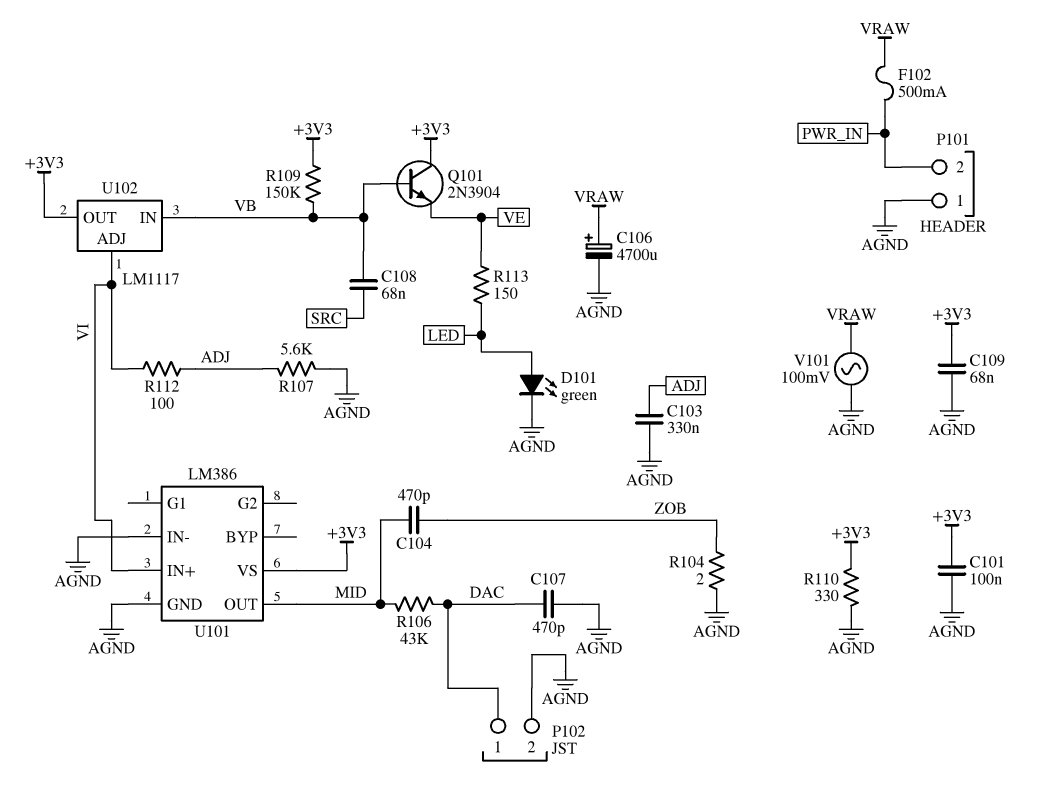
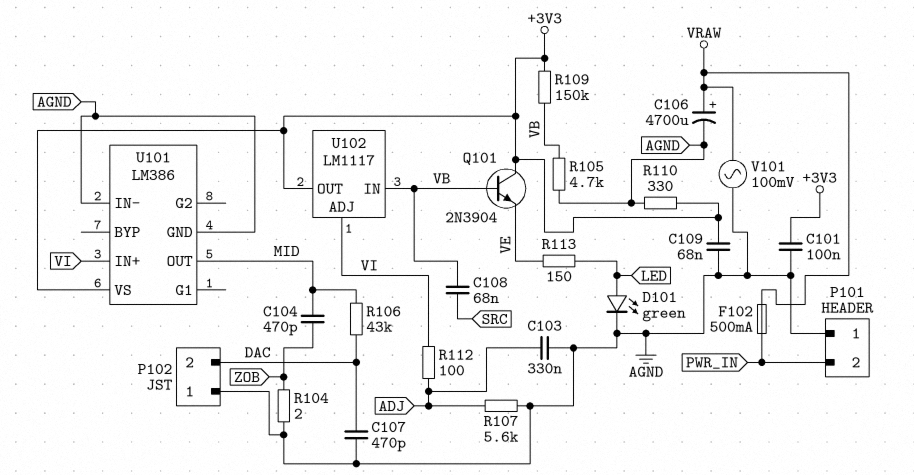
P102 pin 1: DAC -> AGND
P102 pin 2: AGND -> DAC
R105: none -> 4.7k (AGND, VB)

